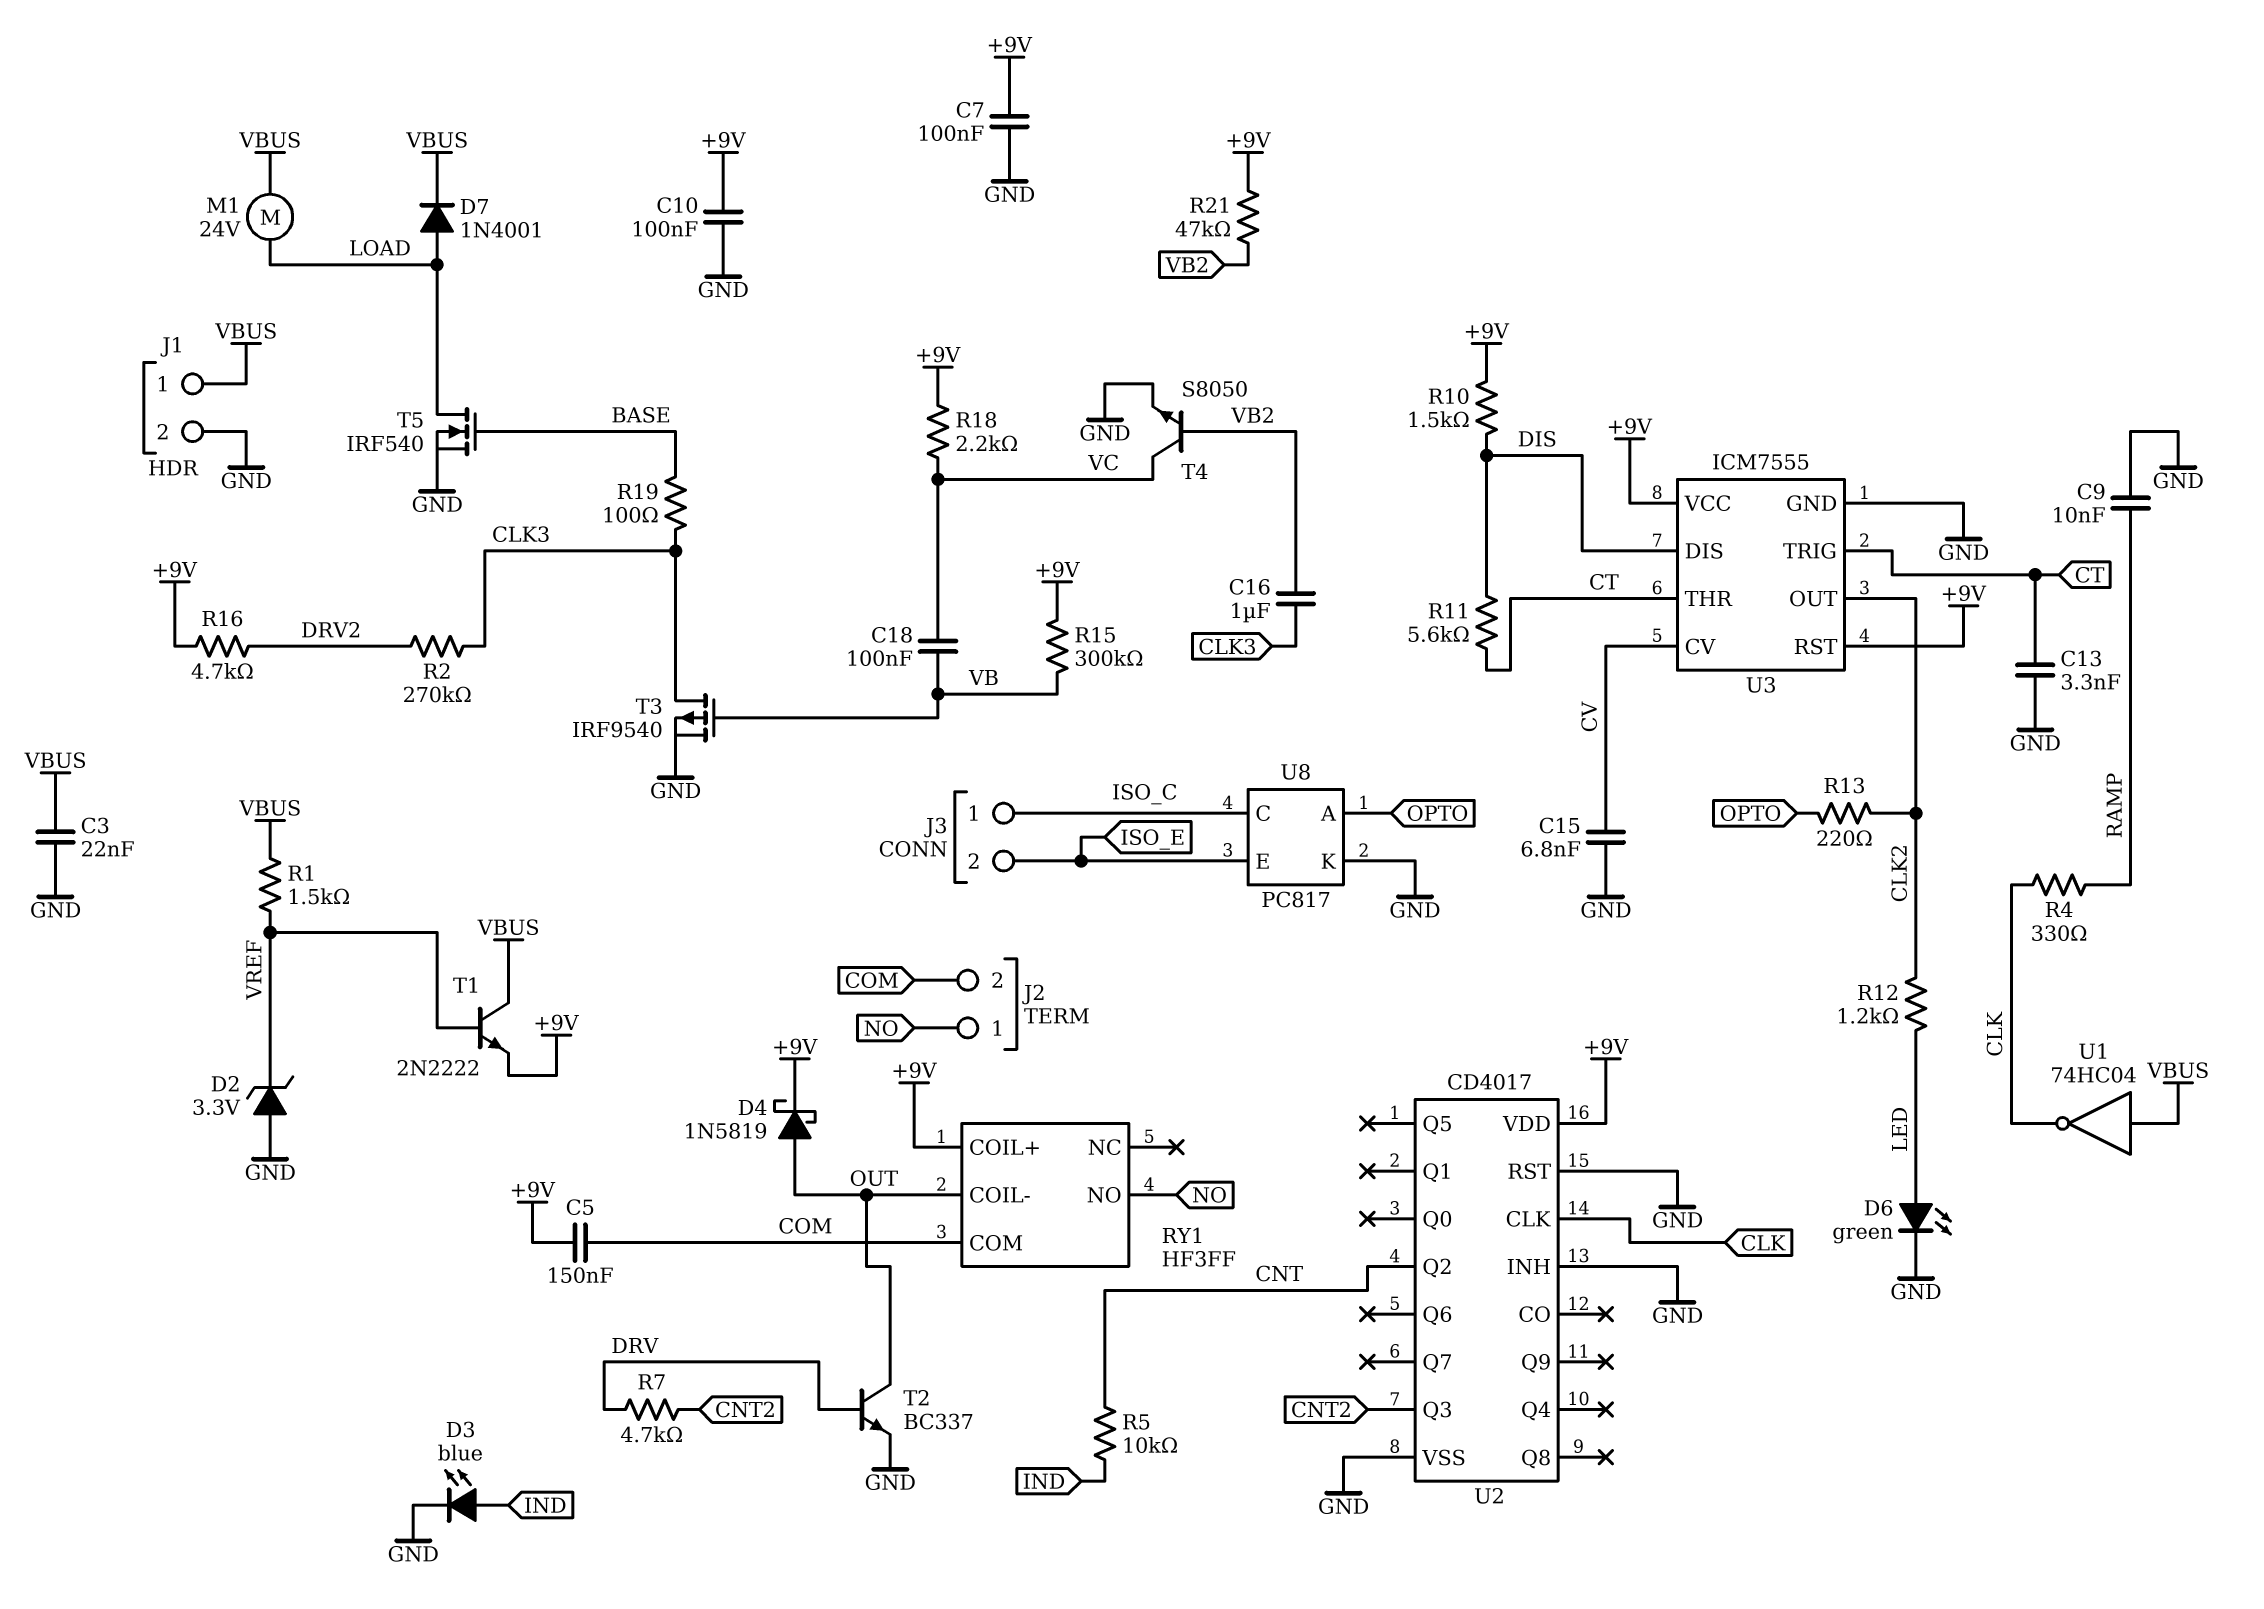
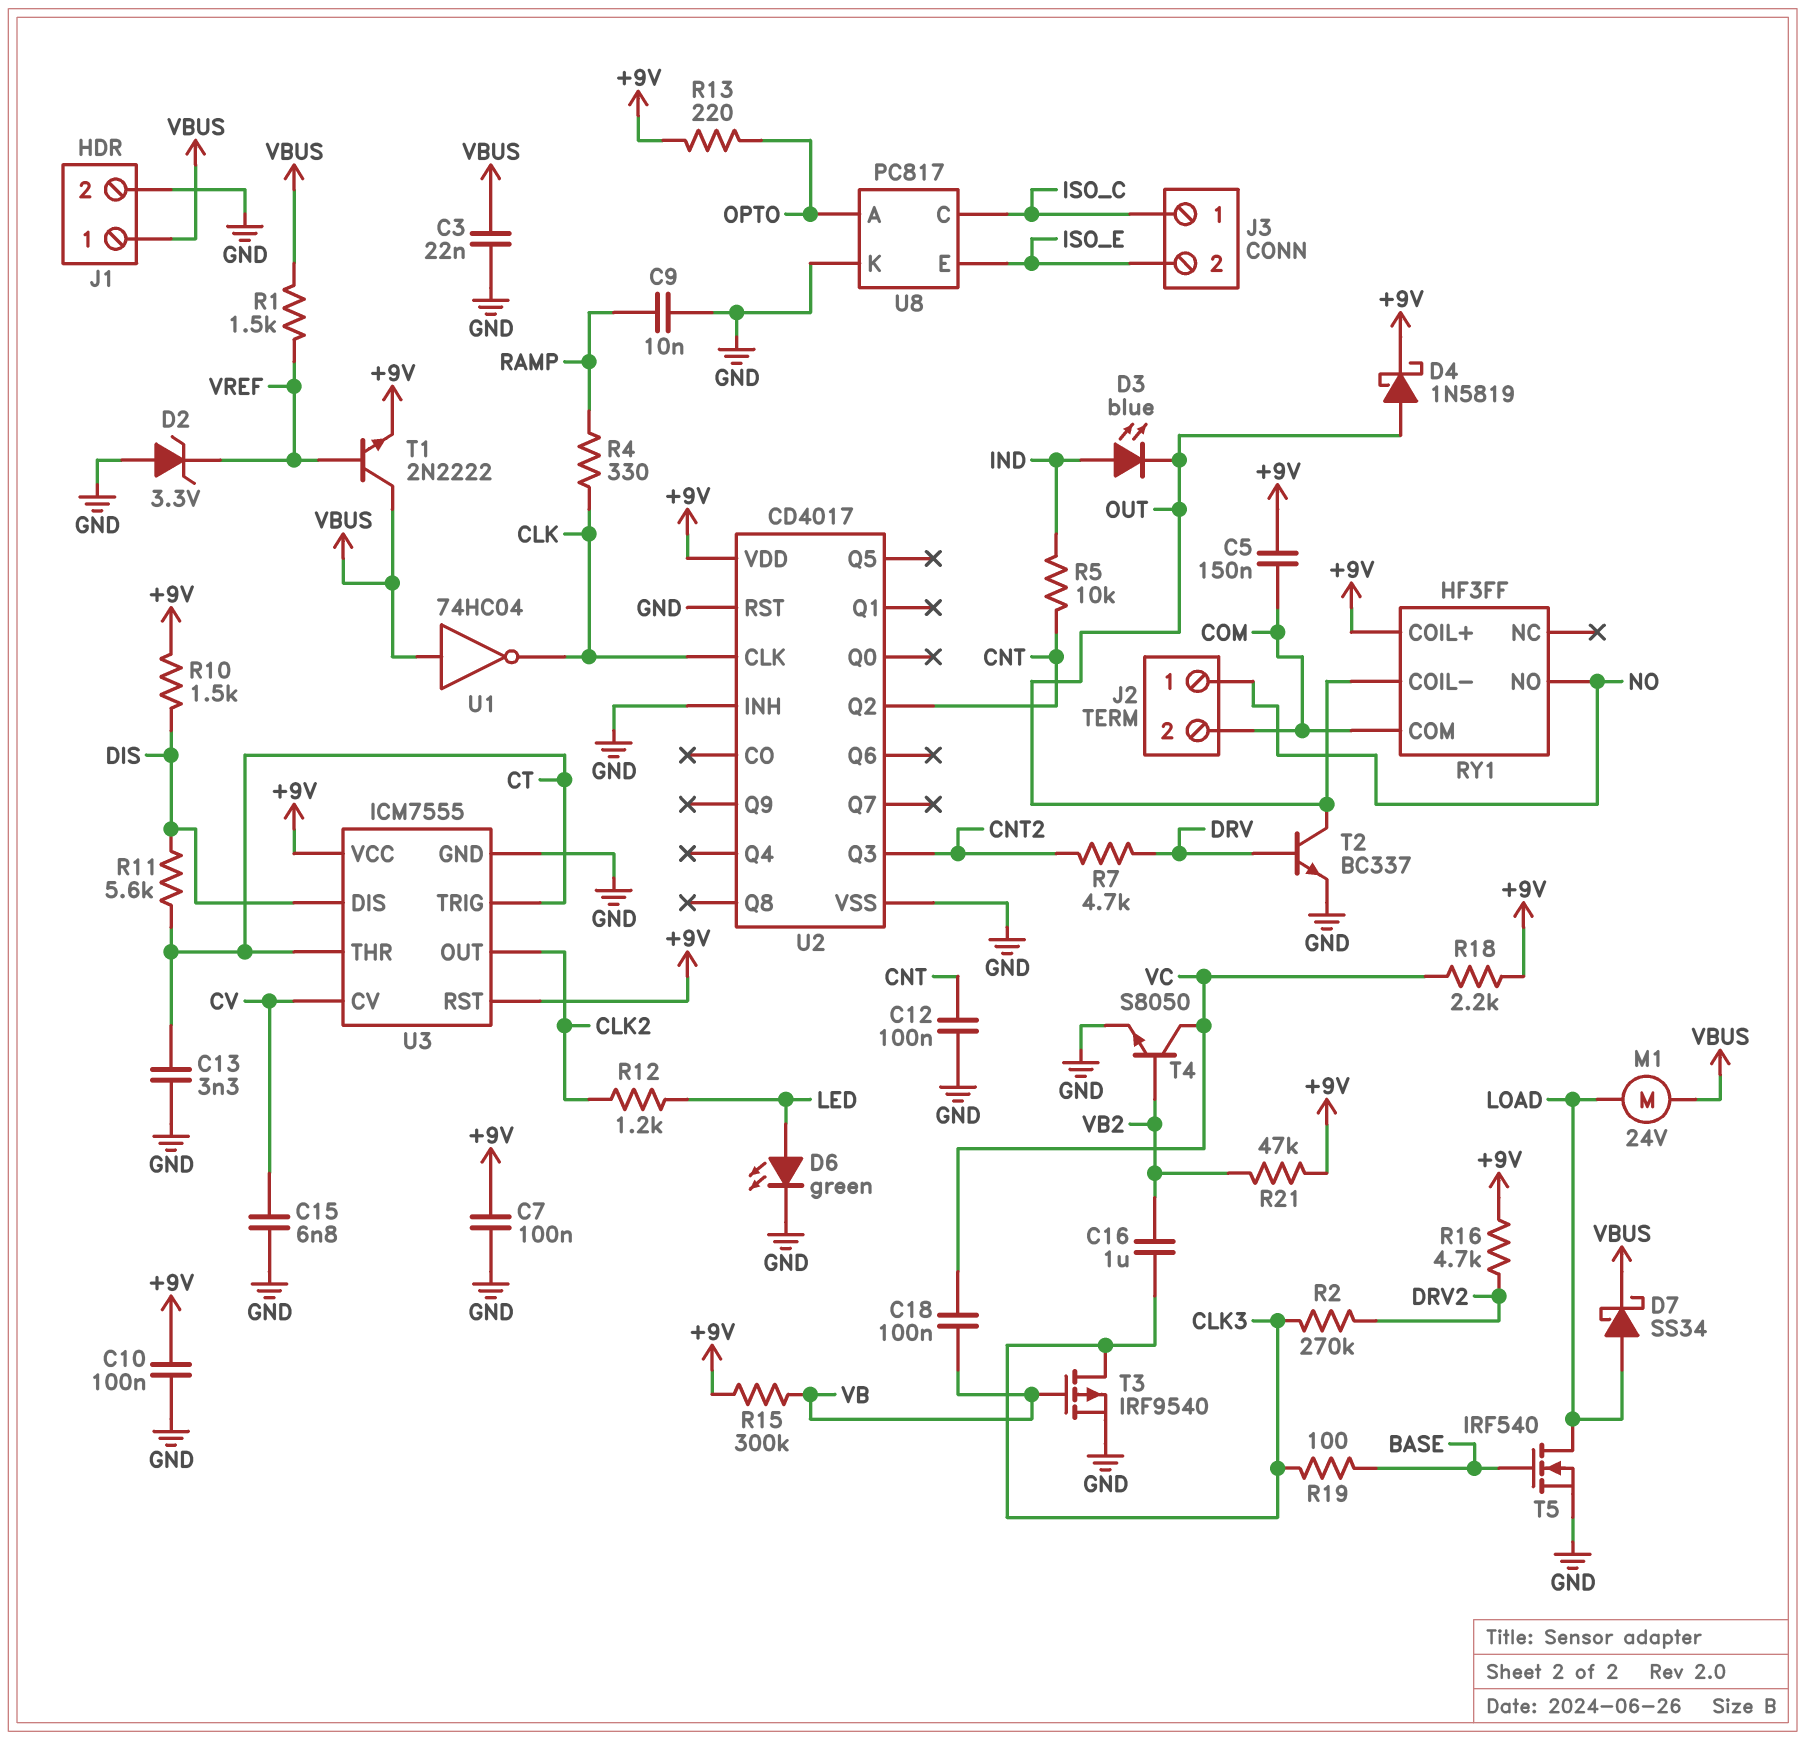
C12: none -> 100nF (CNT, GND)
D3: LED blue (A IND, K GND) -> LED blue (A IND, K OUT)
D7: diode 1N4001 (A LOAD, K VBUS) -> schottky SS34 (A LOAD, K VBUS)
R13: 220 (CLK2, OPTO) -> 220 (+9V, OPTO)

